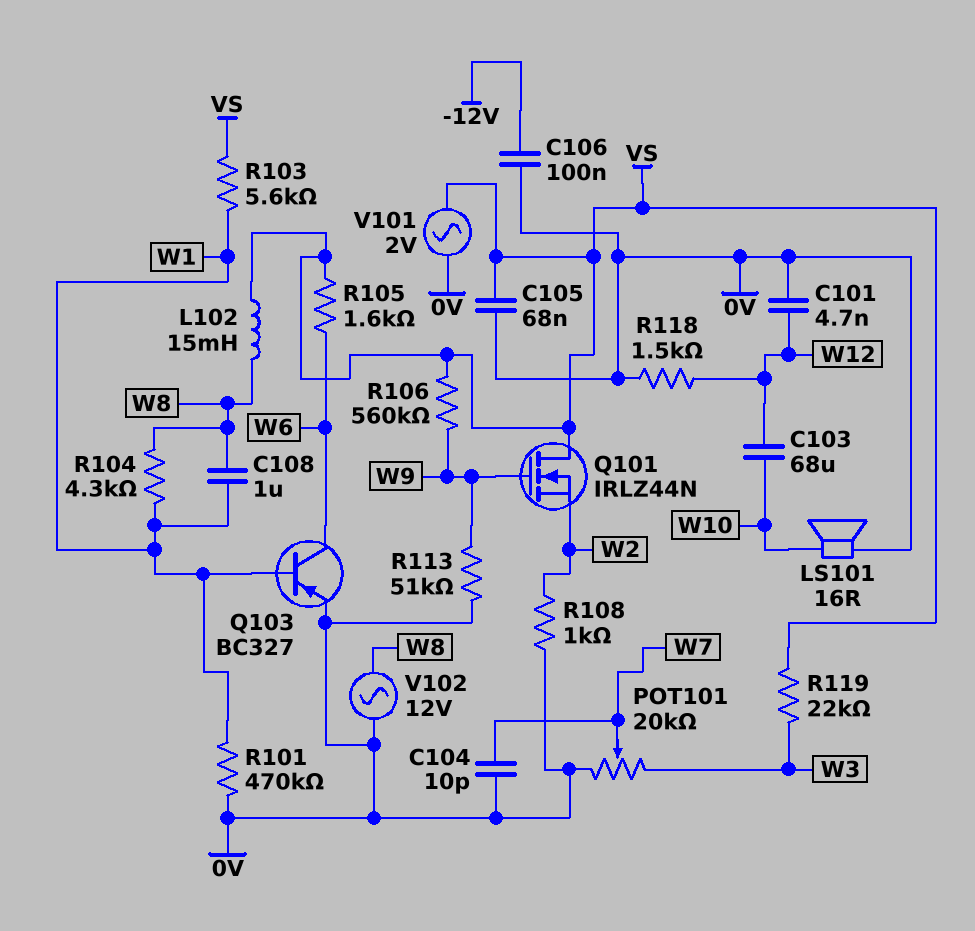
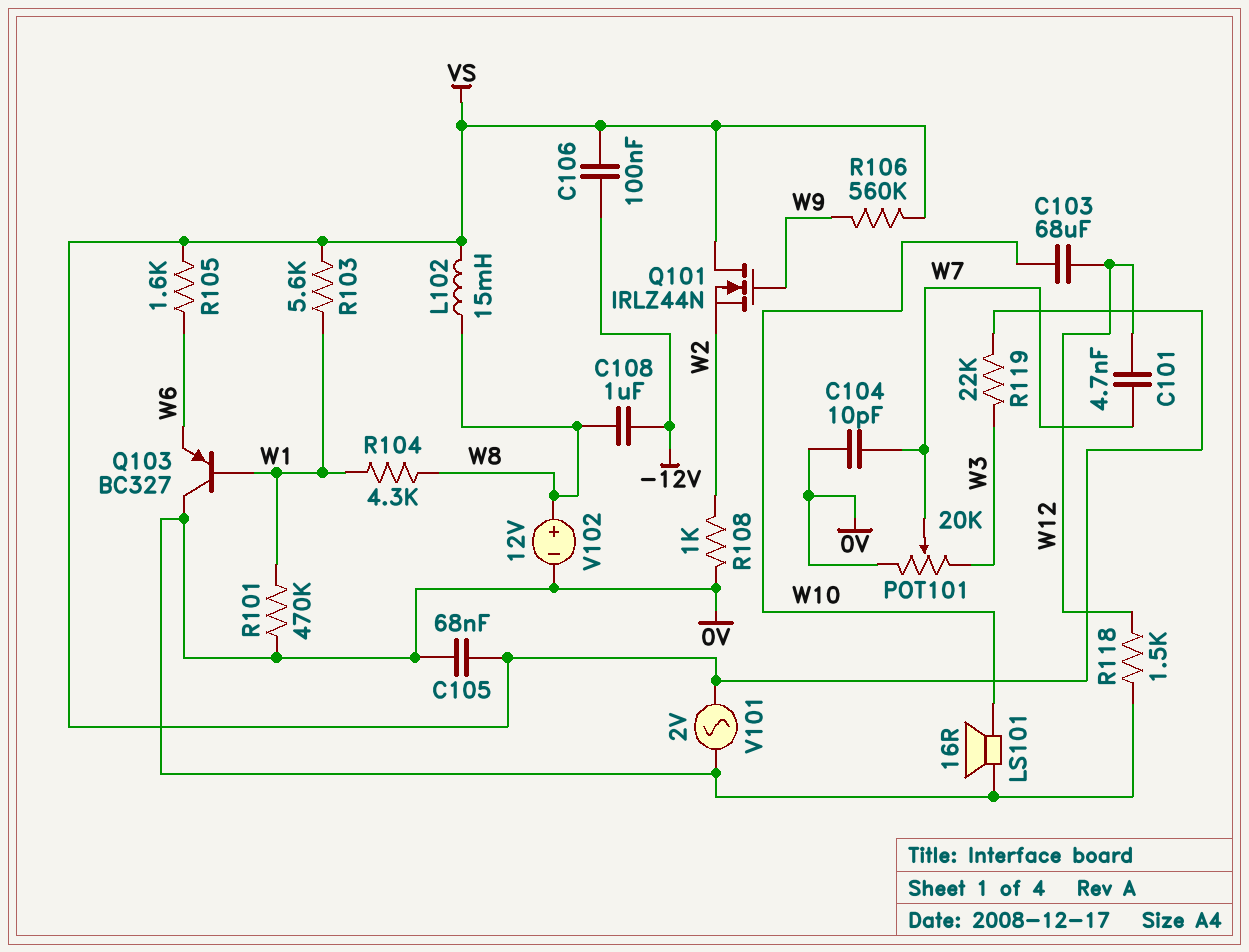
C101: 4.7nF (0V, W12) -> 4.7nF (W7, W12)
C106: 100nF (-12V, 0V) -> 100nF (-12V, VS)
C108: 1uF (W1, W8) -> 1uF (-12V, W8)
Q103: PNP BC327 (B W1, C W6, E 0V) -> PNP BC327 (B W1, C 0V, E W6)
R113: 51k (0V, W9) -> none
V102: AC 12V (0V, W8) -> 12V (plus W8, minus 0V)

